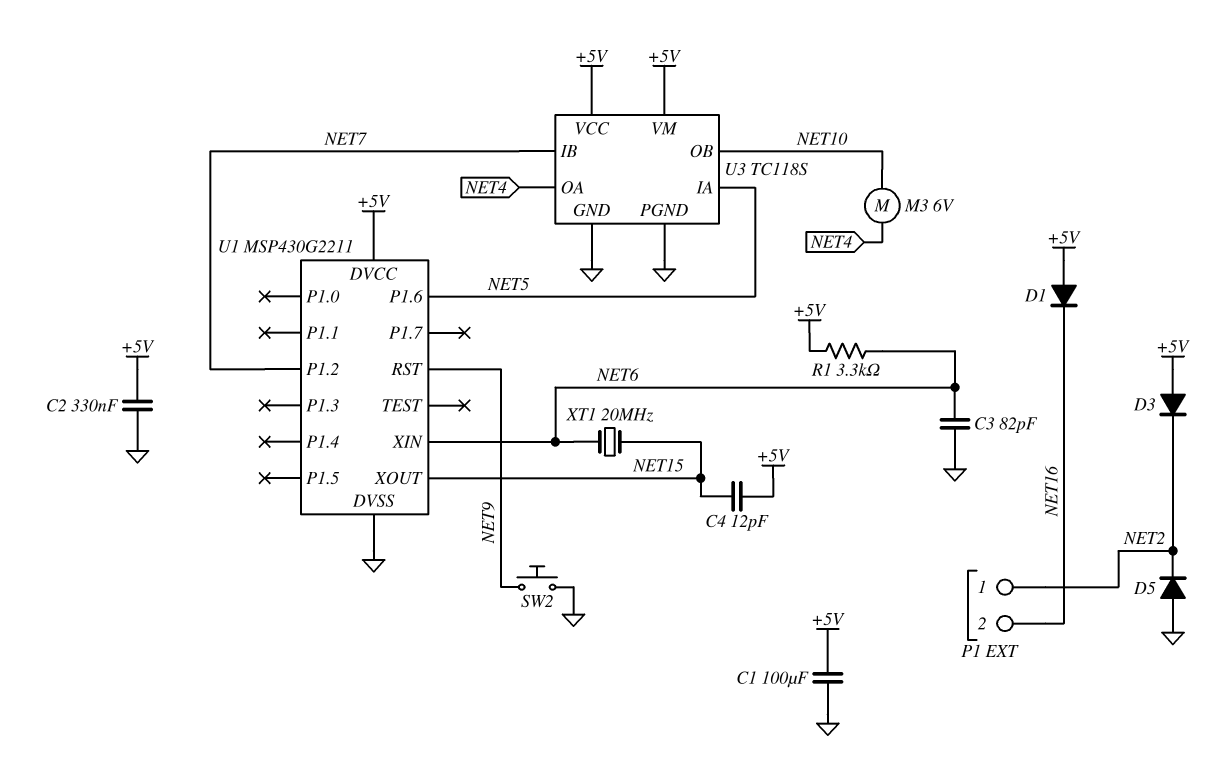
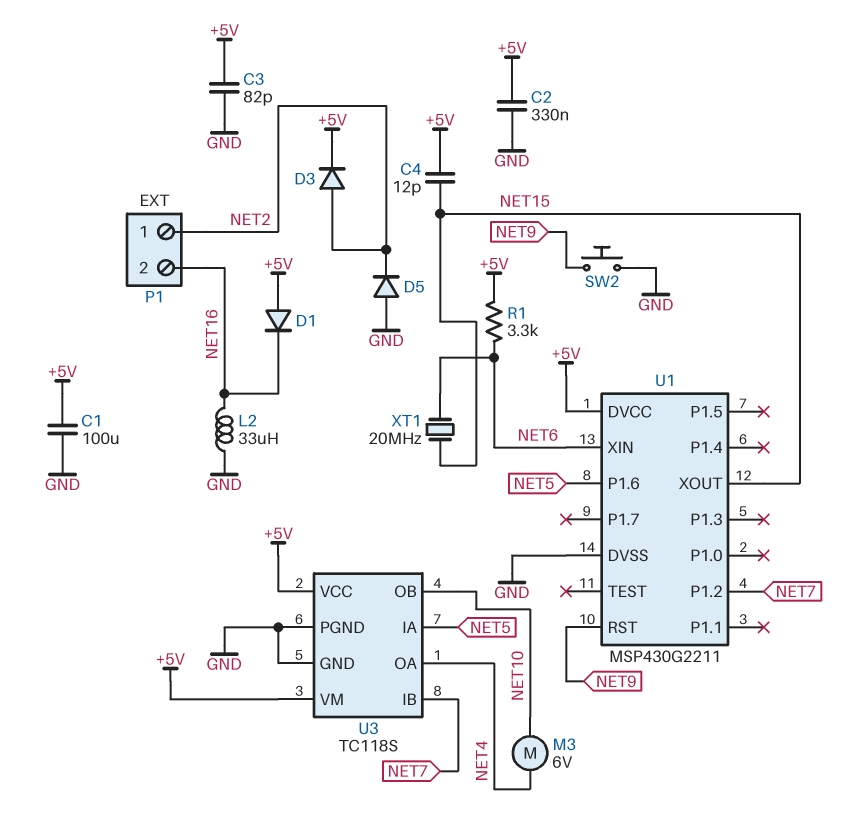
C3: 82pF (GND, NET6) -> 82pF (+5V, GND)
D3: diode (A +5V, K NET2) -> diode (A NET2, K +5V)
L2: none -> 33uH (GND, NET16)

